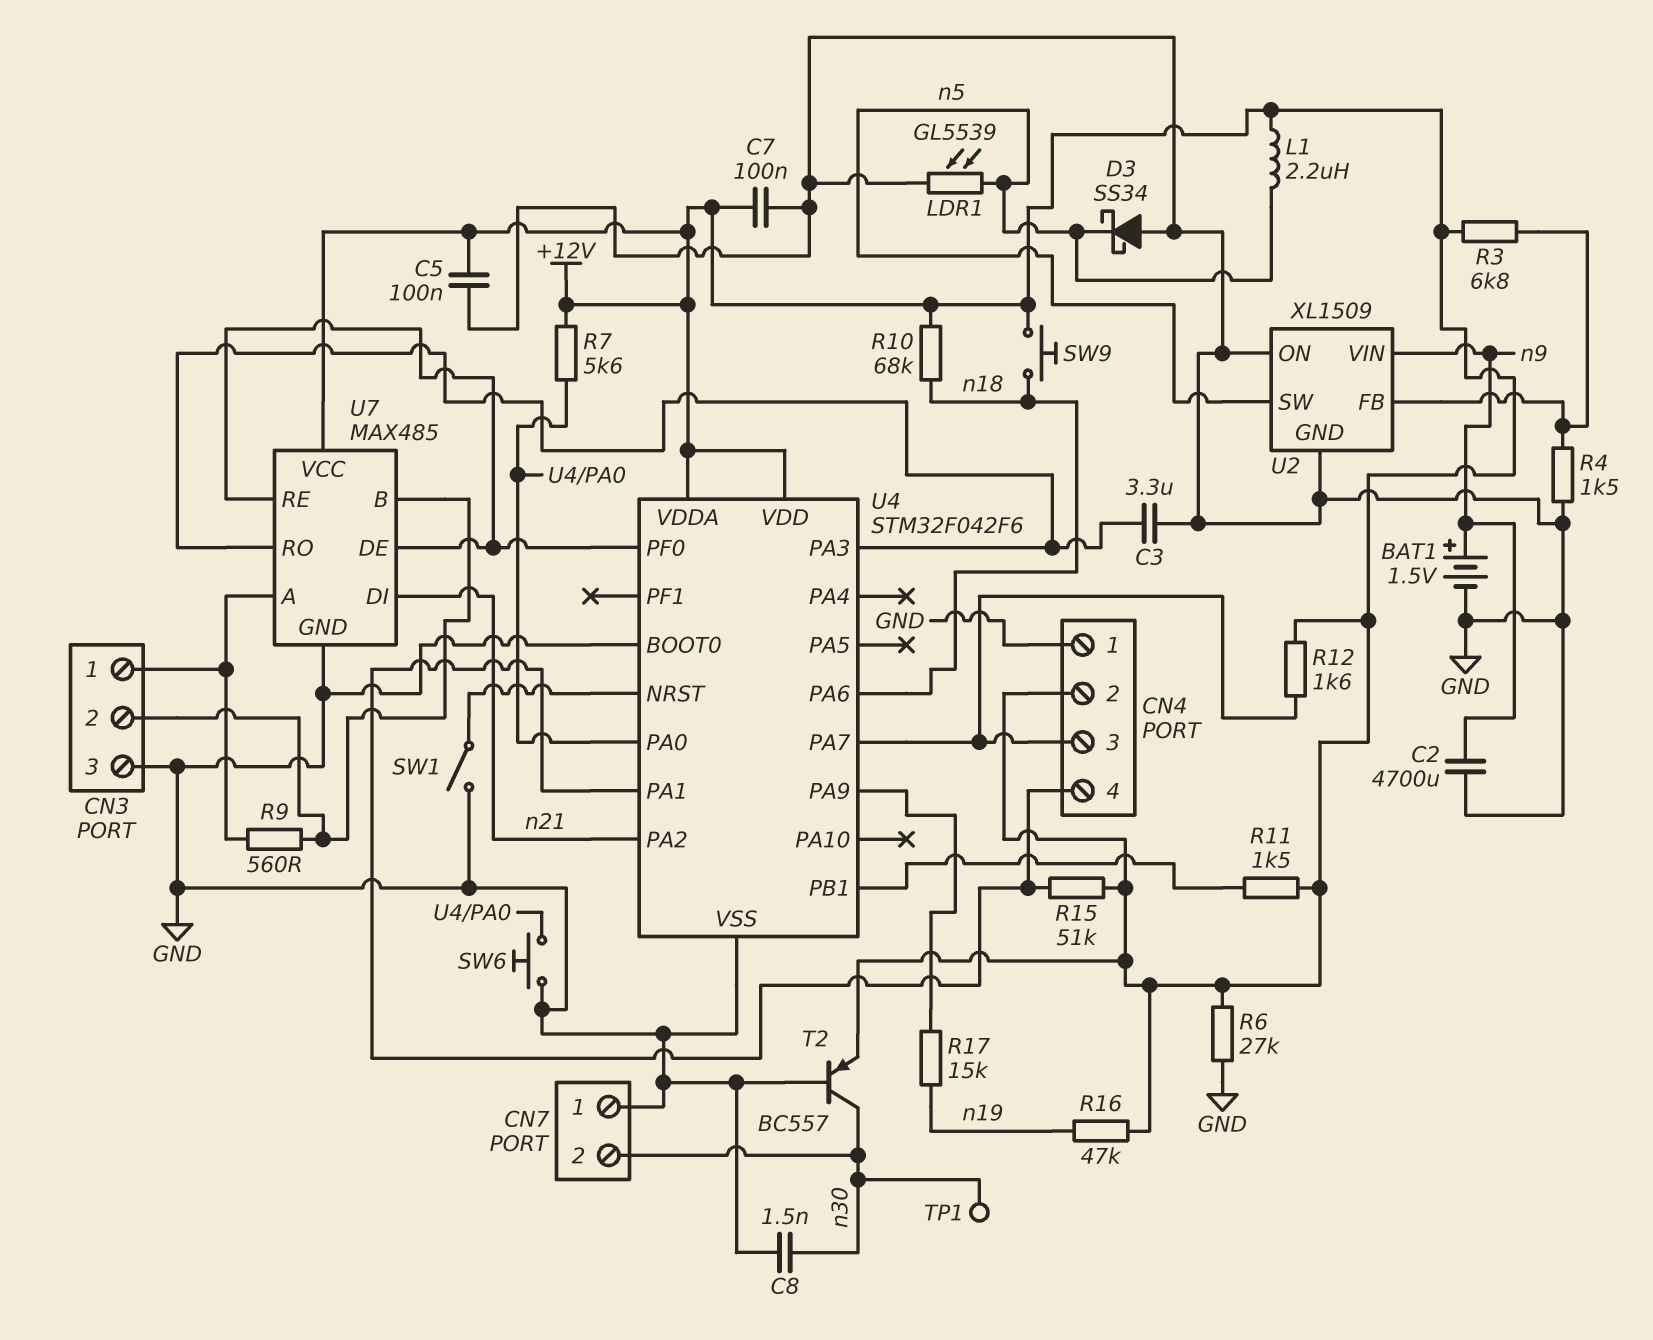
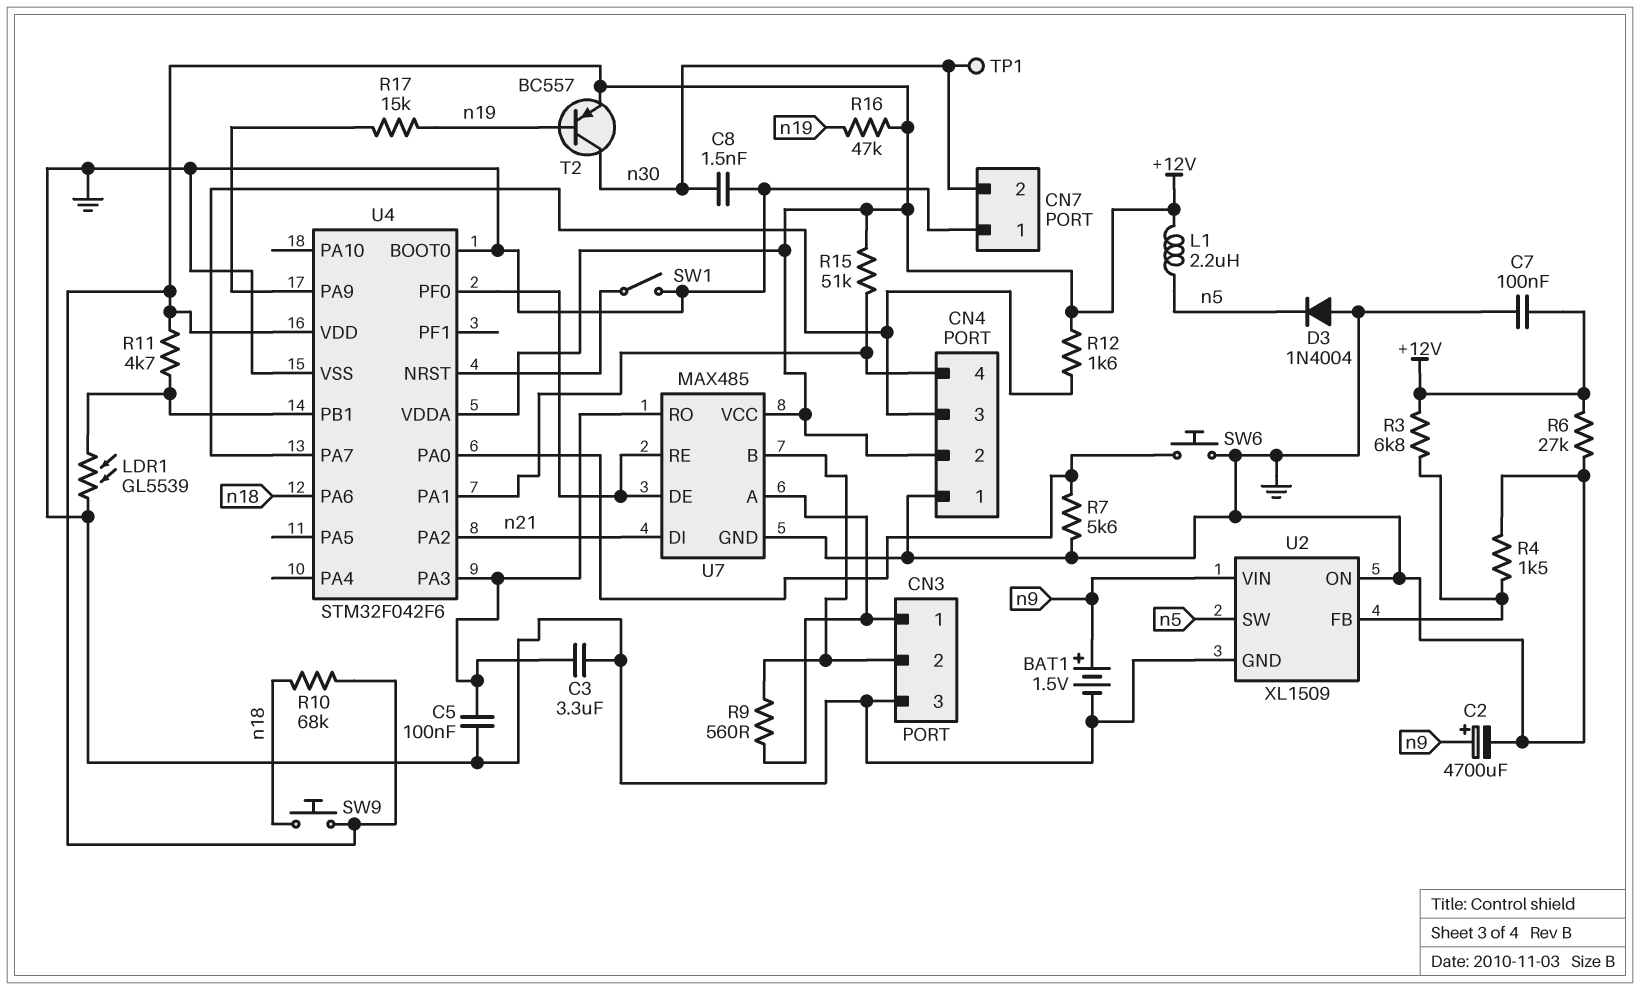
C2: 4700uF (GND, n9) -> 4700uF (plus n9, minus GND)
C5: 100nF (+12V, GND) -> 100nF (GND, U4/PA3)
D3: schottky SS34 (A GND, K n5) -> diode 1N4004 (A GND, K n5)
LDR1: GL5539 (GND, n5) -> GL5539 (GND, U4/PB1)
R7: 5.6k (+12V, U4/PA0) -> 5.6k (GND, U4/PA0)
R11: 1.5k (+12V, U4/PB1) -> 4.7k (+12V, U4/PB1)
T2: PNP BC557 (B GND, C n30, E +12V) -> PNP BC557 (B n19, C n30, E +12V)

